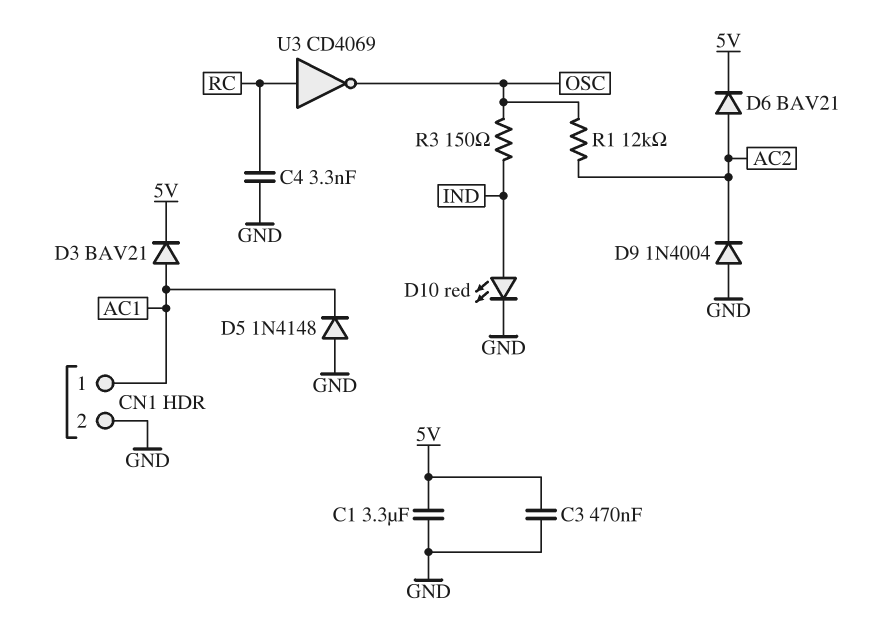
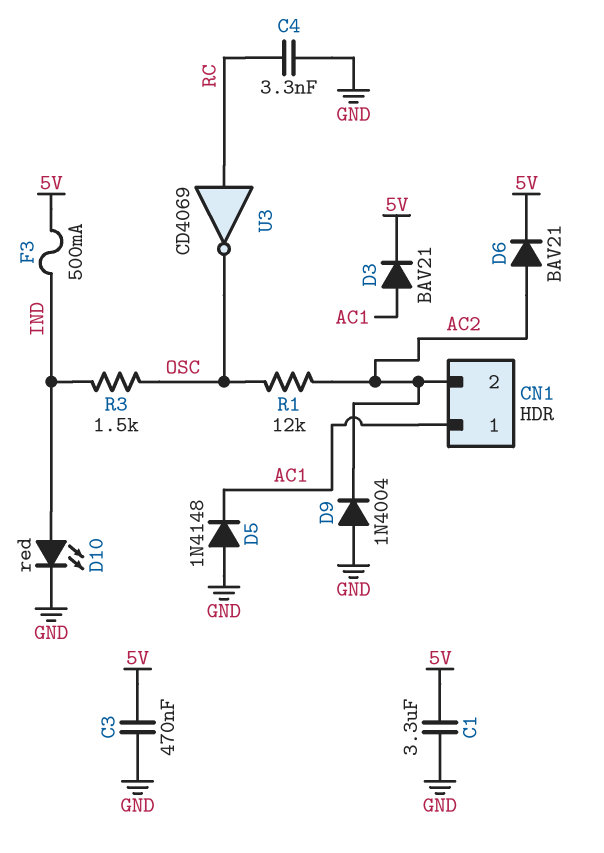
CN1 pin 2: GND -> AC2
F3: none -> 500mA (5V, IND)
R3: 150 (IND, OSC) -> 1.5k (IND, OSC)

